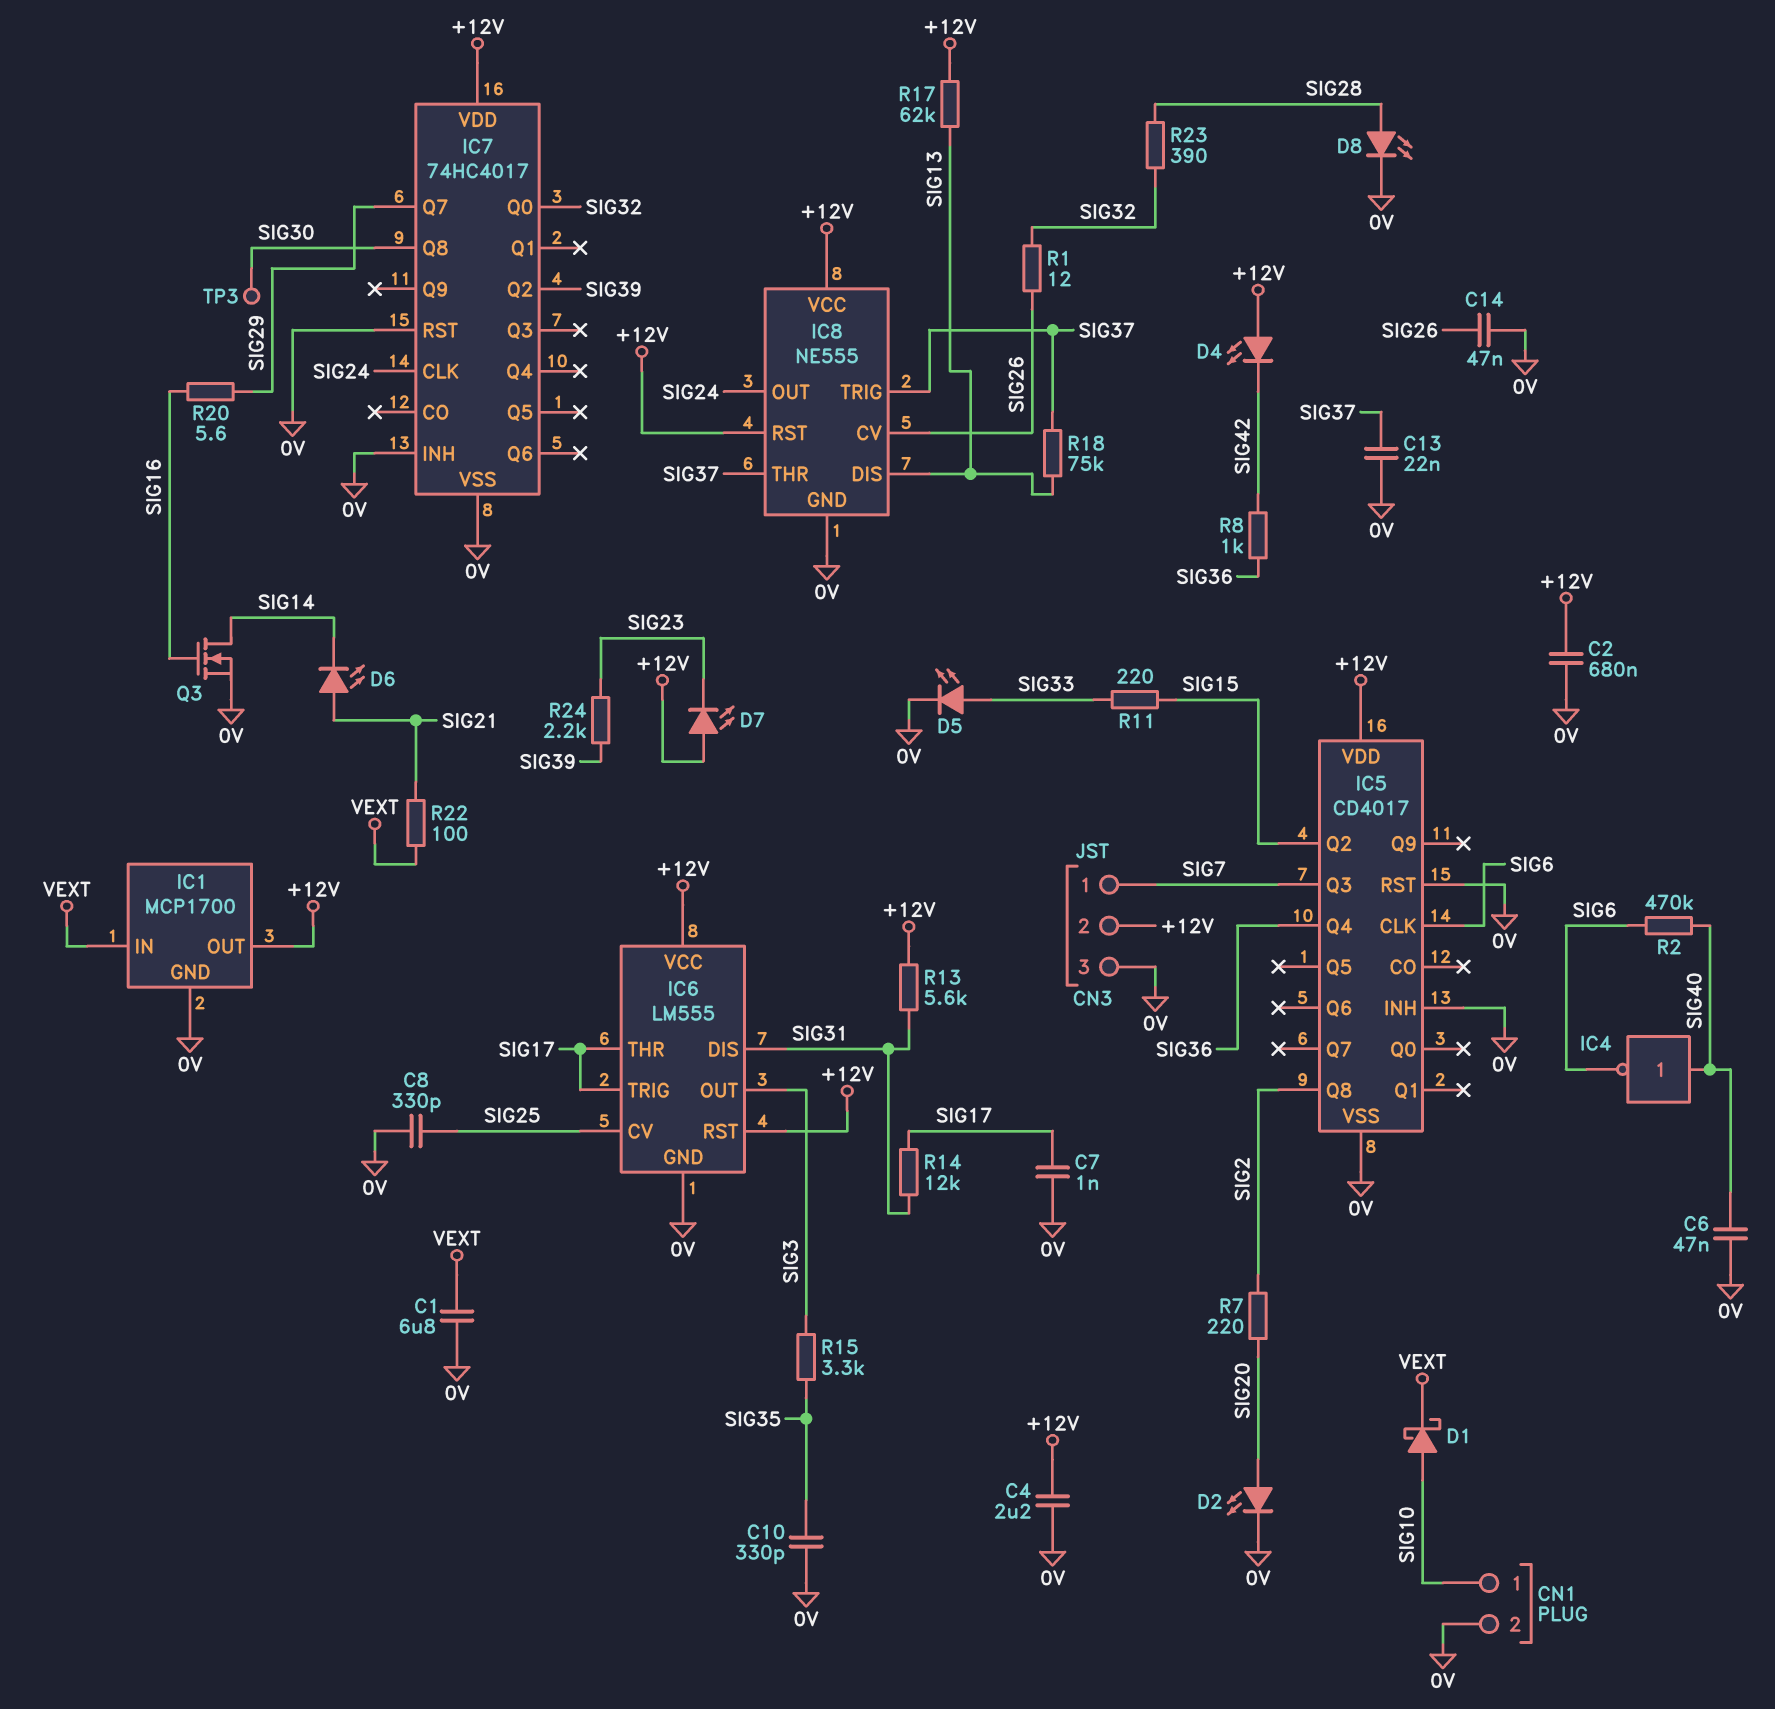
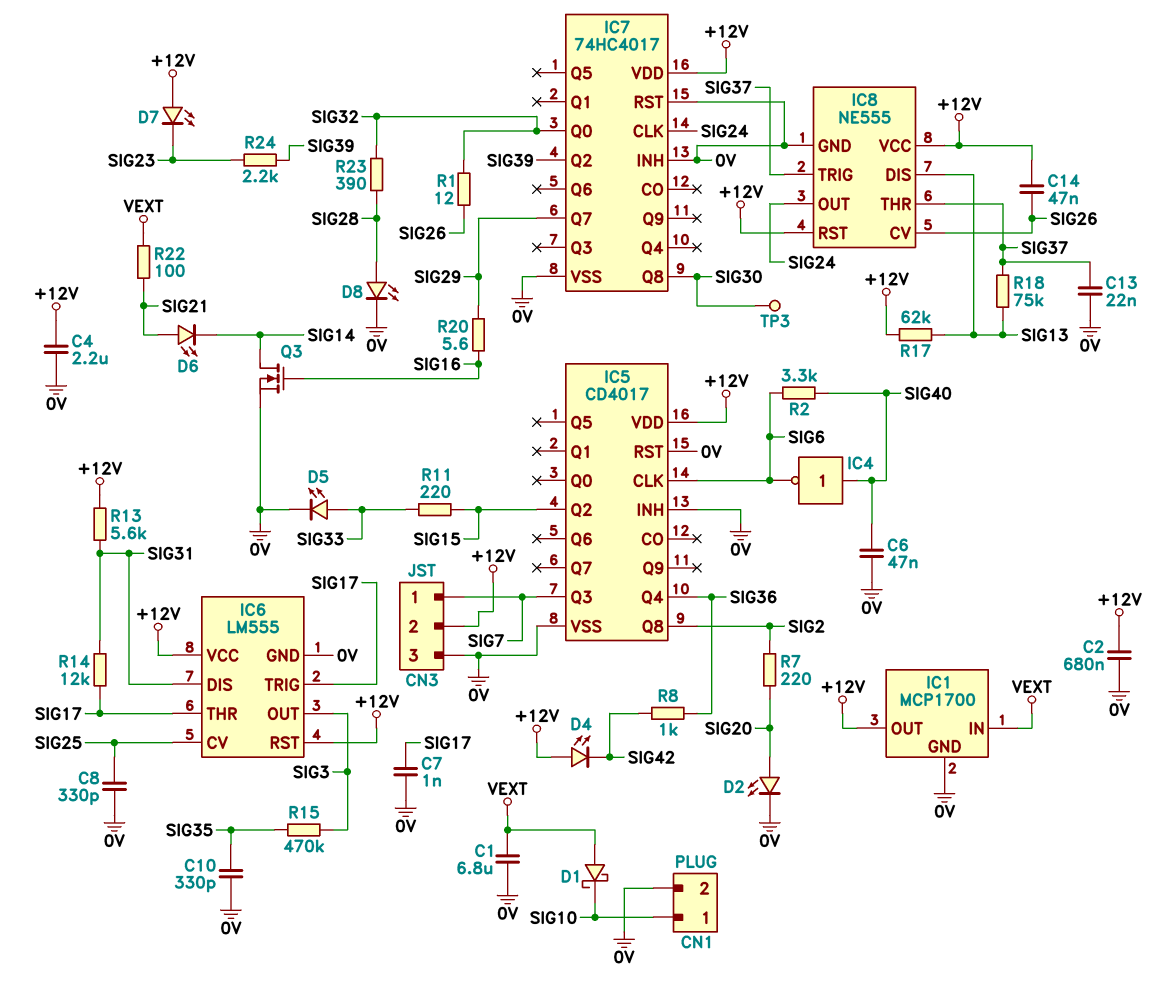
C14: 47nF (0V, SIG26) -> 47nF (+12V, SIG26)
D1: schottky (A SIG10, K VEXT) -> schottky (A VEXT, K SIG10)
R2: 470k (SIG6, SIG40) -> 3.3k (SIG6, SIG40)
R15: 3.3k (SIG3, SIG35) -> 470k (SIG3, SIG35)

